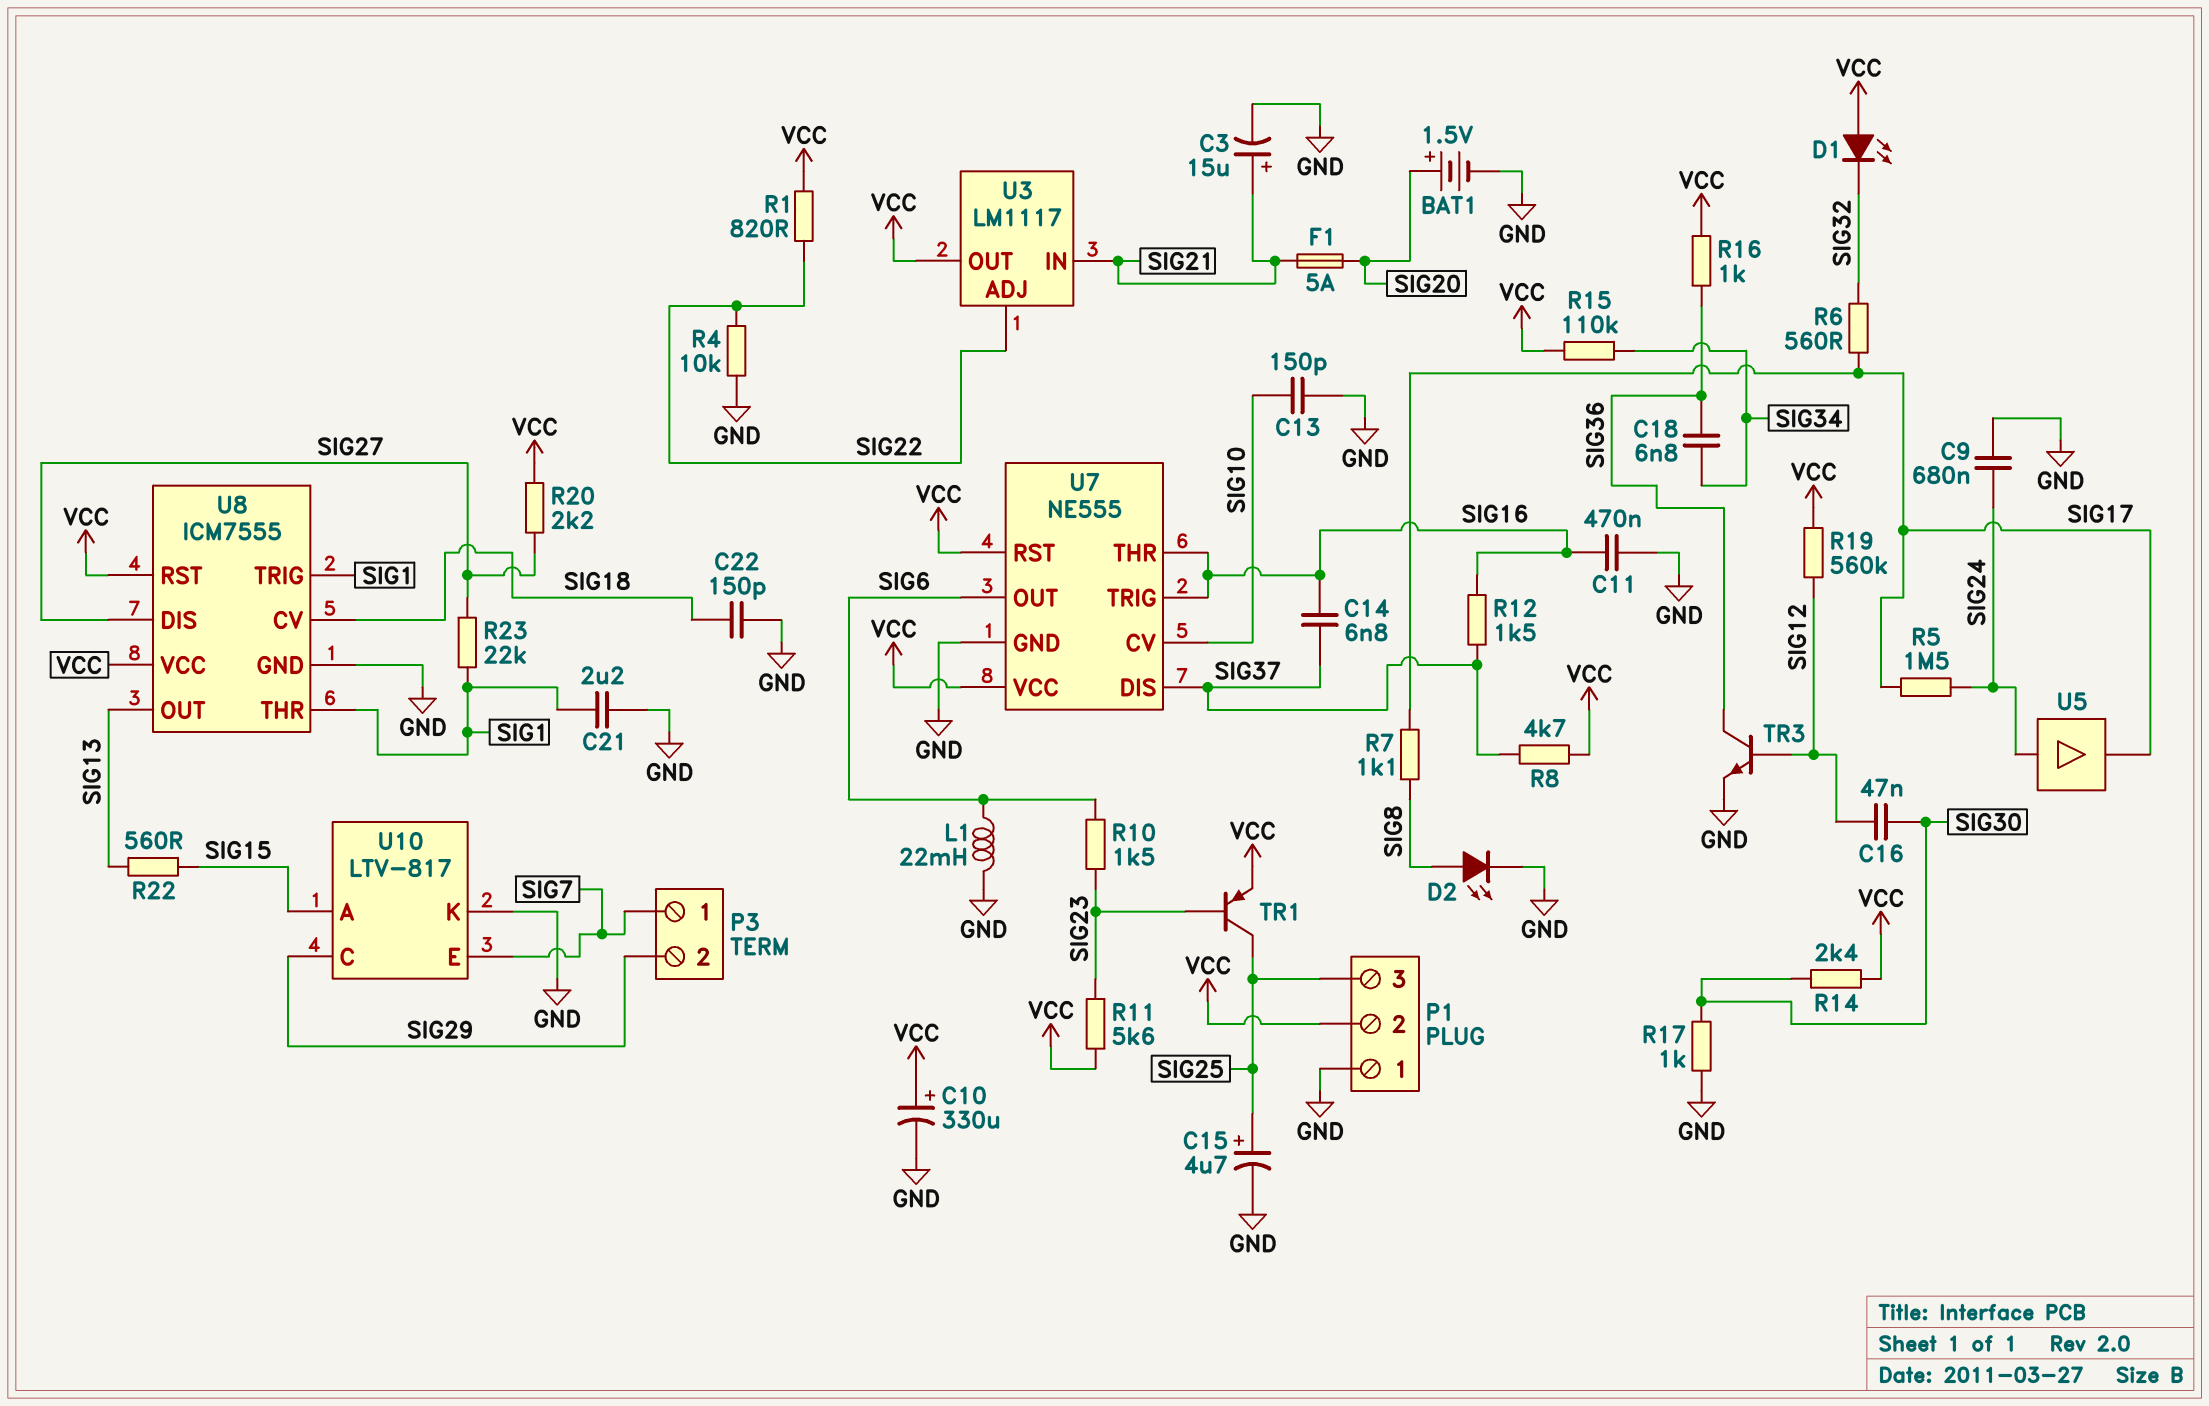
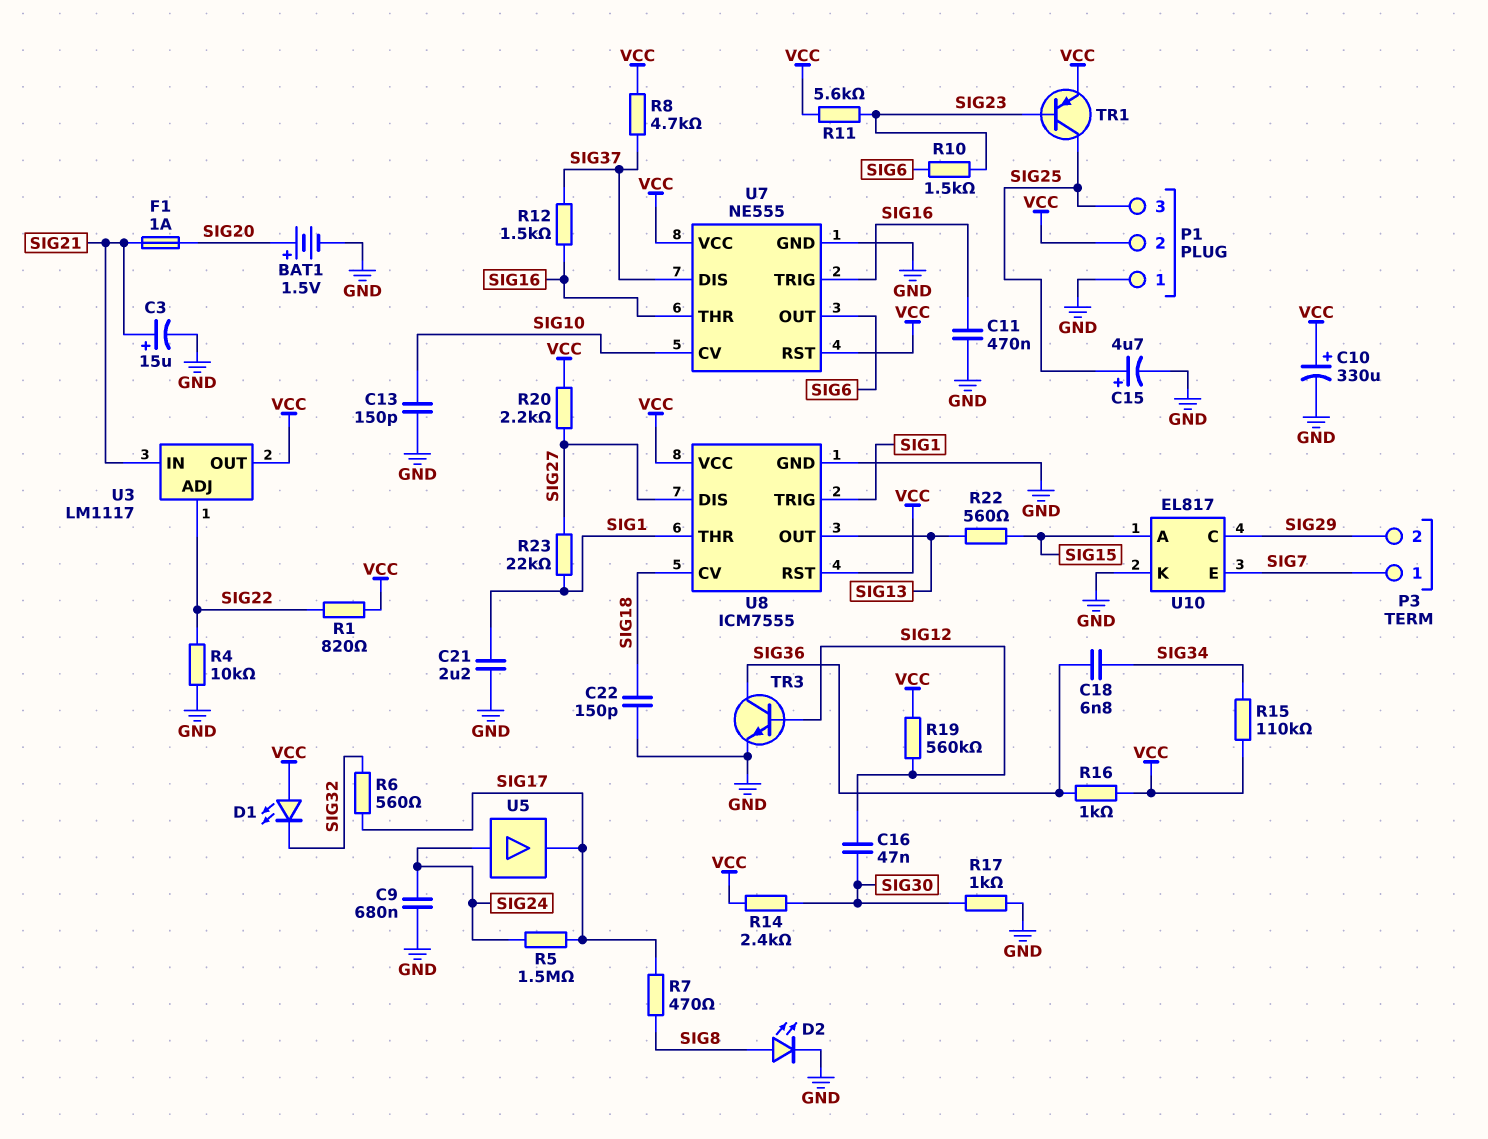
C14: 6.8nF (SIG16, SIG37) -> none
F1: 5A (SIG20, SIG21) -> 1A (SIG20, SIG21)
L1: 22mH (GND, SIG6) -> none
R7: 1.1k (SIG8, SIG17) -> 470 (SIG8, SIG17)
U10: LTV-817 -> EL817

